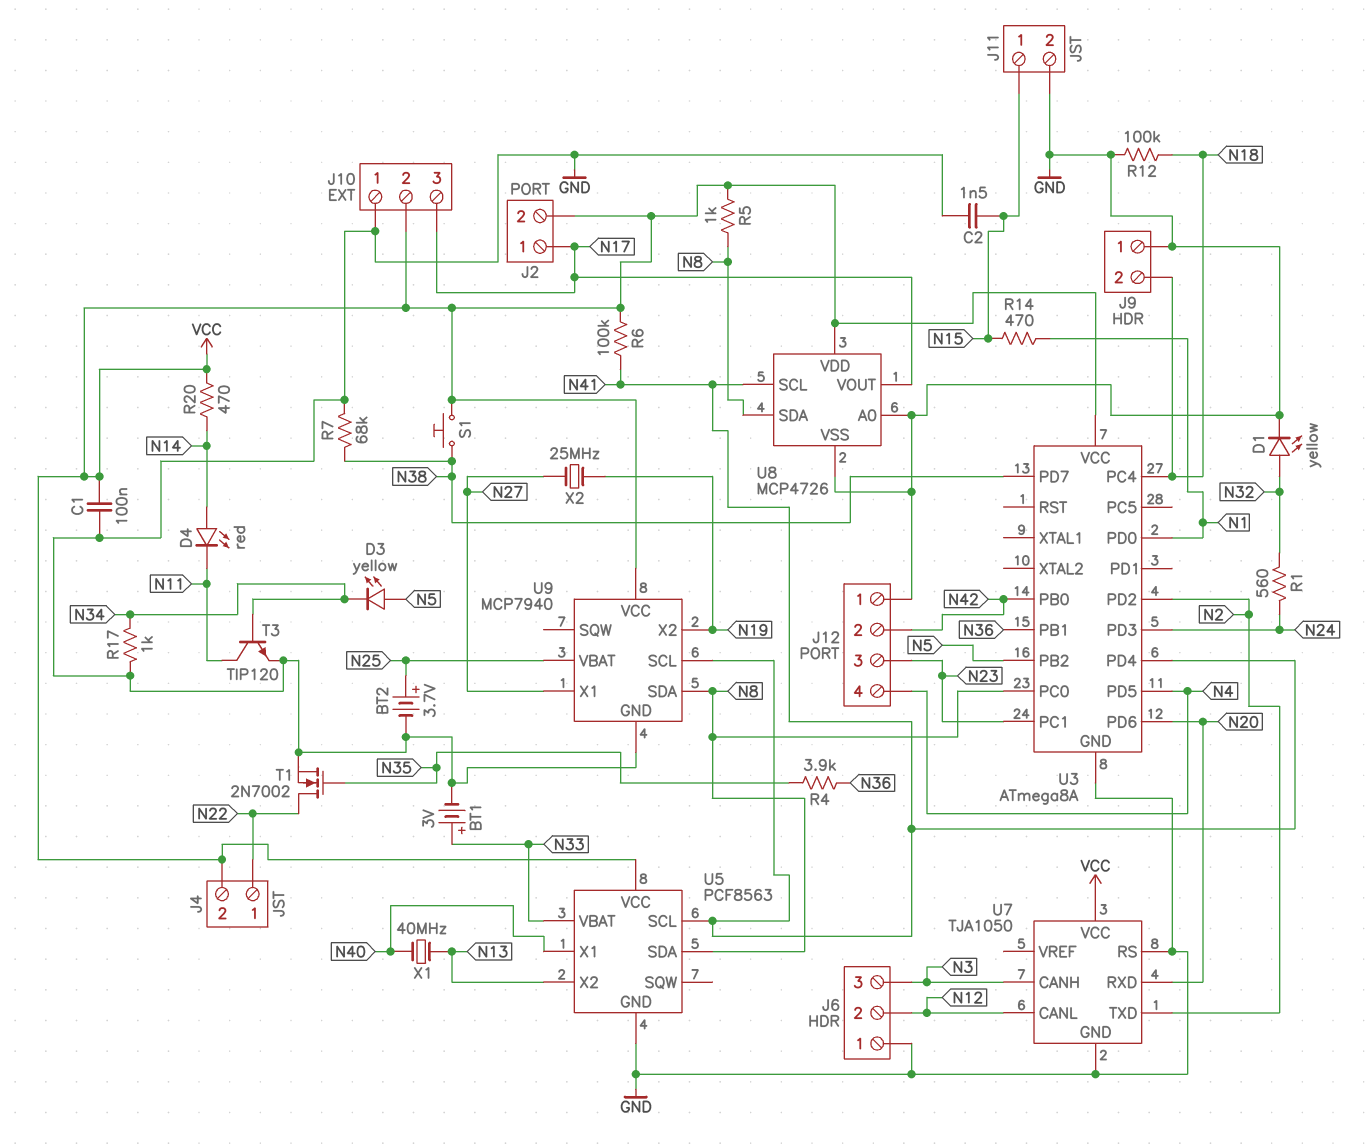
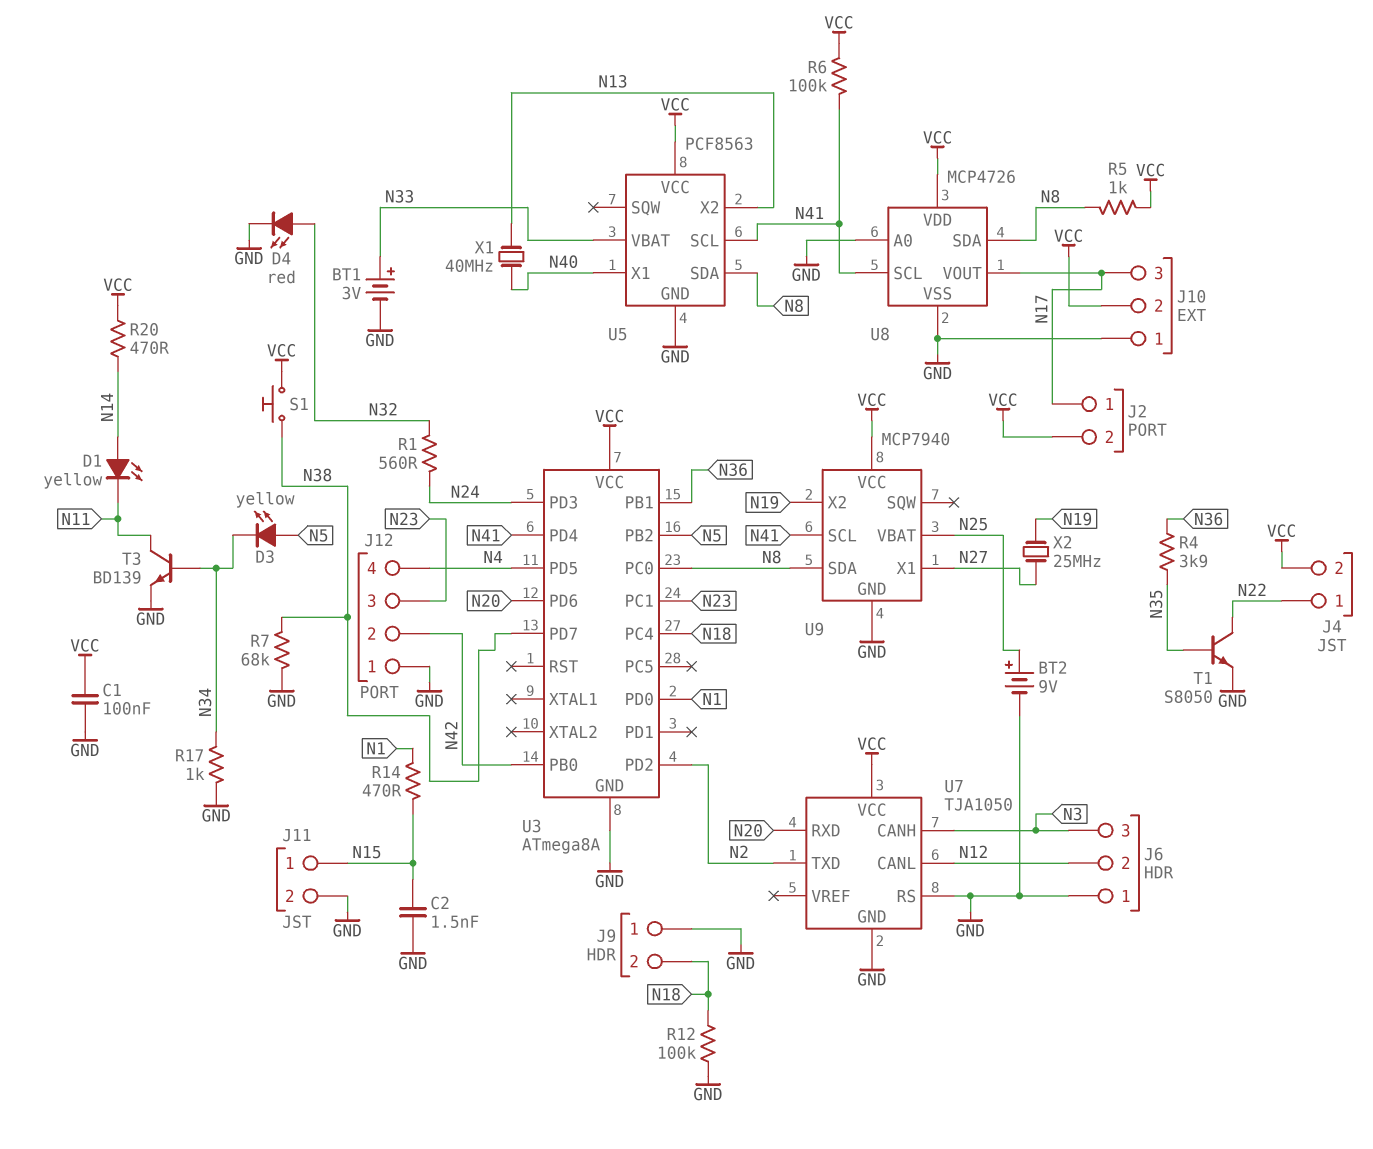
BT2: 3.7V (plus N25, minus GND) -> 9V (plus N25, minus GND)
D1: LED yellow (A N32, K GND) -> LED yellow (A N14, K N11)
D4: LED red (A N14, K N11) -> LED red (A N32, K GND)
T1: NMOS 2N7002 (G N35, D N22, S GND) -> NPN S8050 (B N35, C N22, E GND)
T3: NPN TIP120 (B N34, C N11, E GND) -> NPN BD139 (B N34, C N11, E GND)

